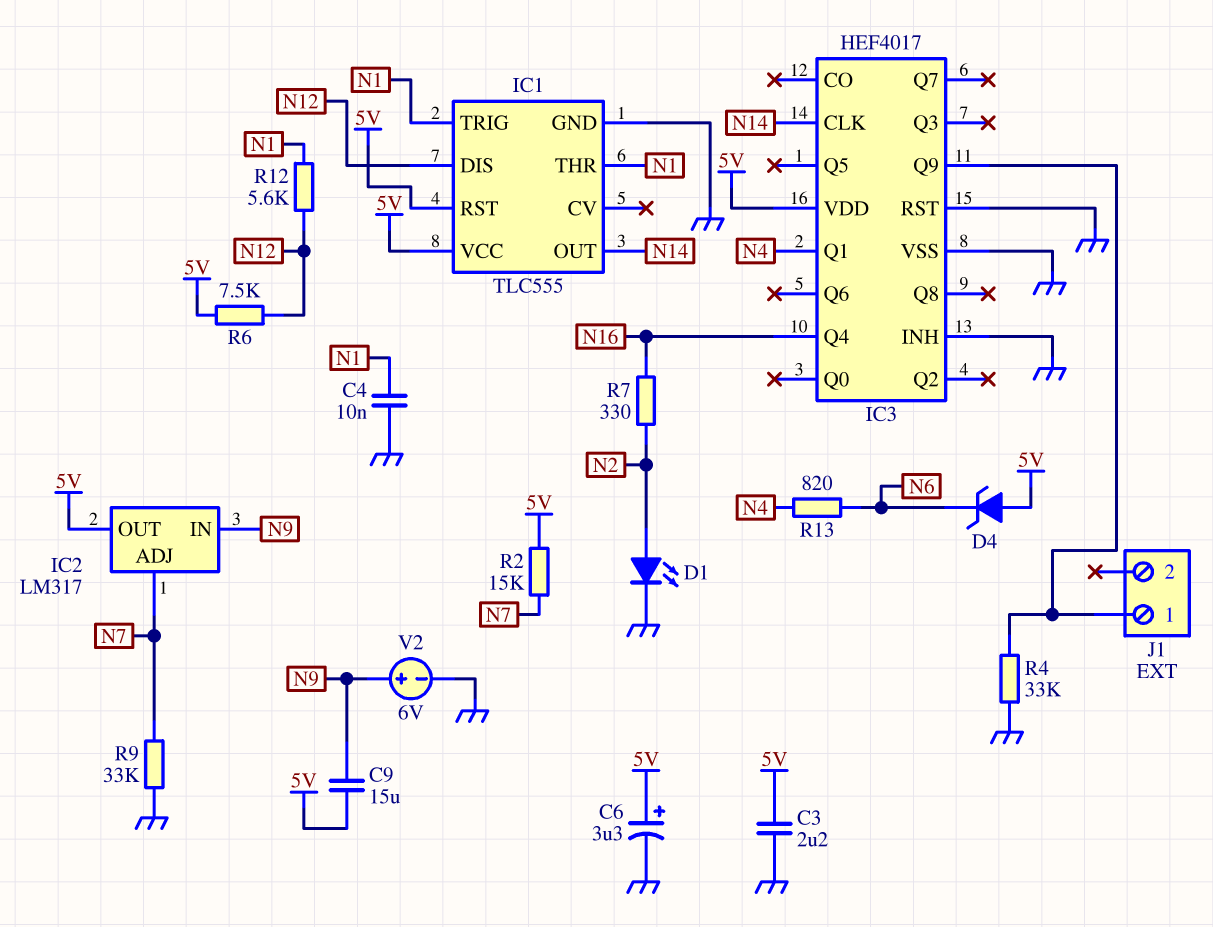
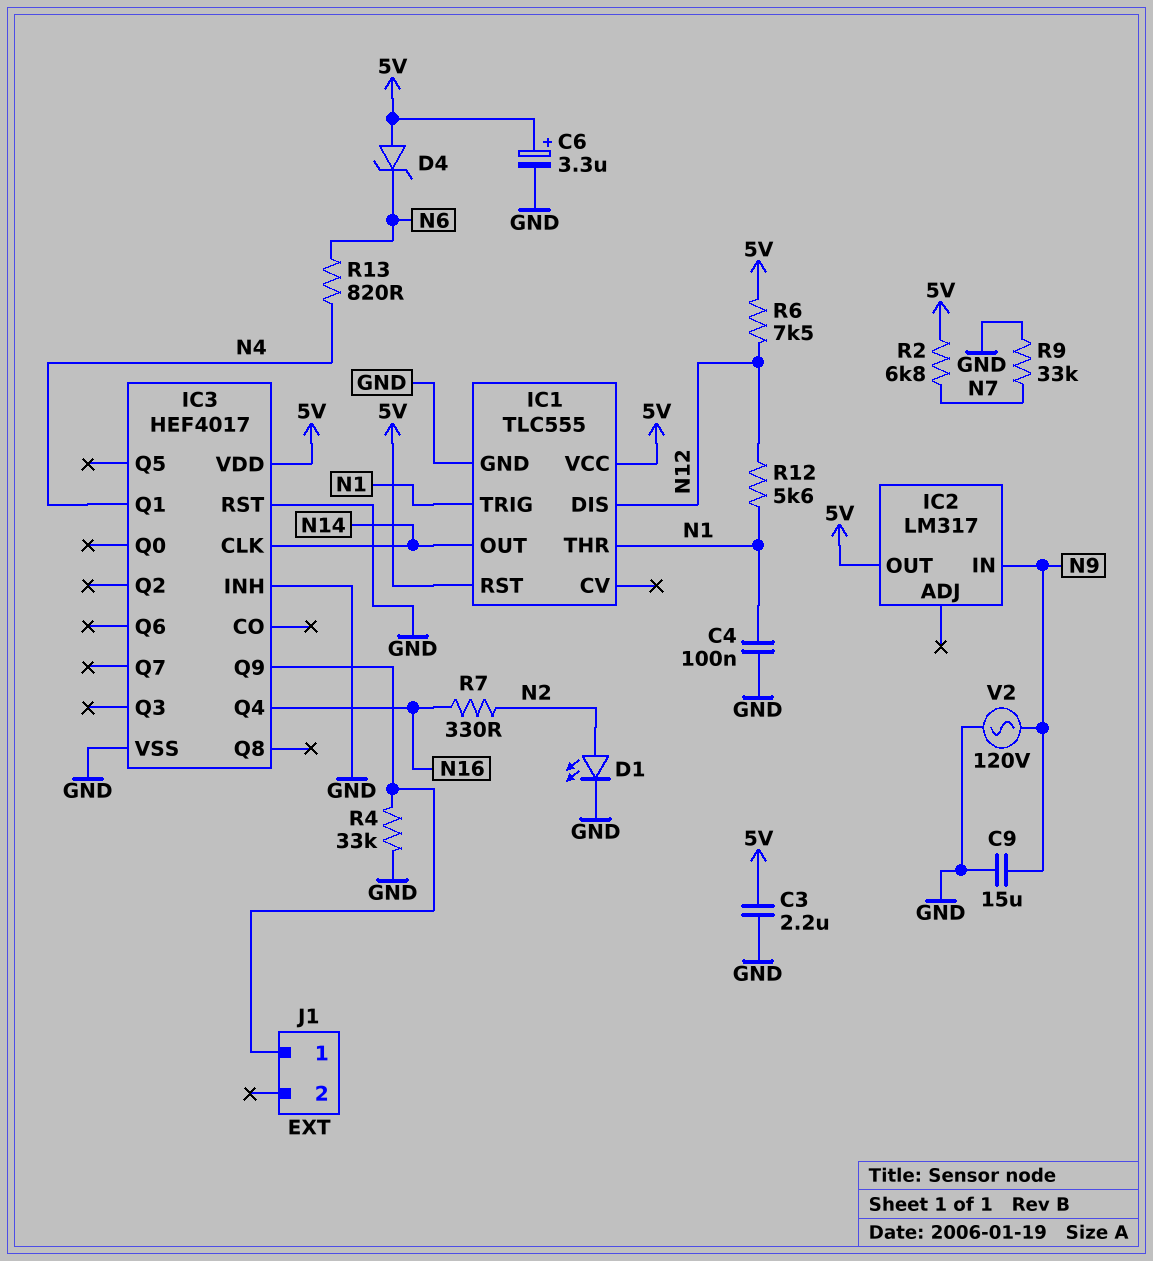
C4: 10nF (GND, N1) -> 100nF (GND, N1)
C9: 15uF (5V, N9) -> 15uF (GND, N9)
IC2 pin ADJ: N7 -> none
R2: 15k (5V, N7) -> 6.8k (5V, N7)
V2: 6V (plus N9, minus GND) -> AC 120V (GND, N9)

